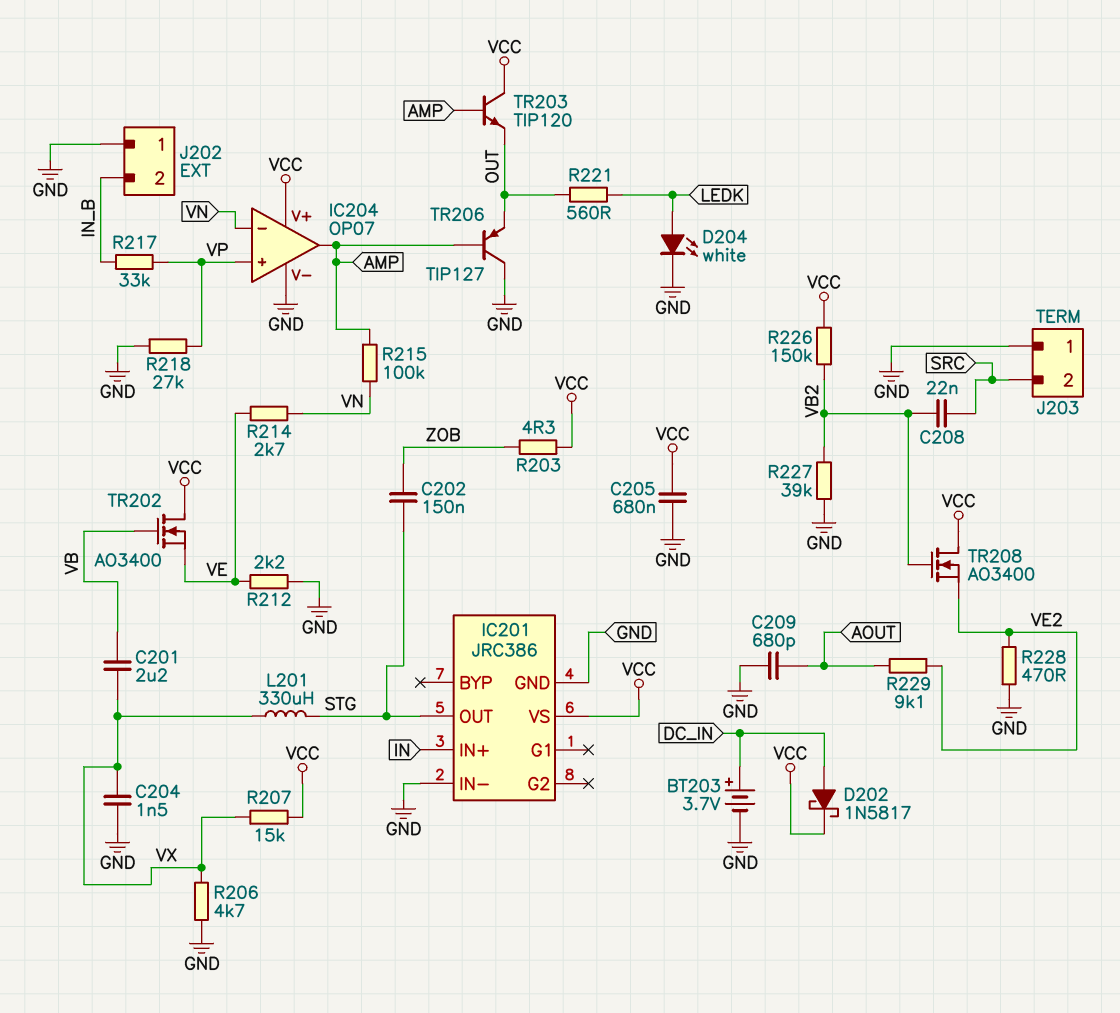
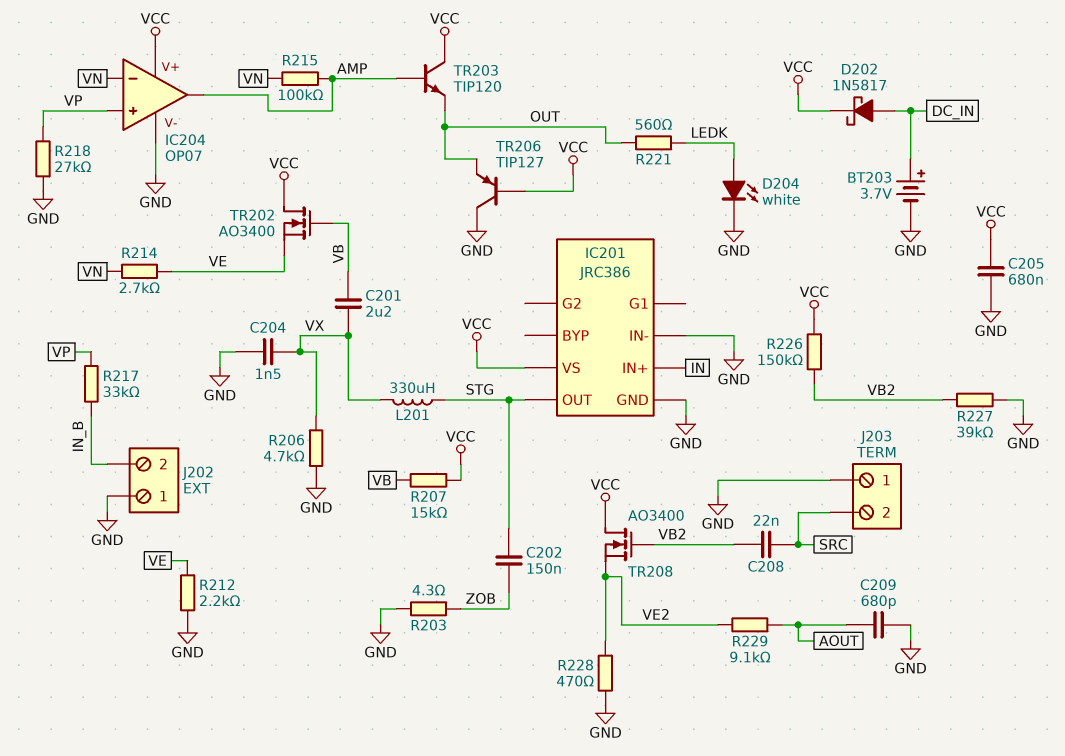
R203: 4.3 (VCC, ZOB) -> 4.3 (GND, ZOB)
R207: 15k (VCC, VX) -> 15k (VB, VCC)
TR206: PNP TIP127 (B AMP, C GND, E OUT) -> PNP TIP127 (B VCC, C GND, E OUT)

